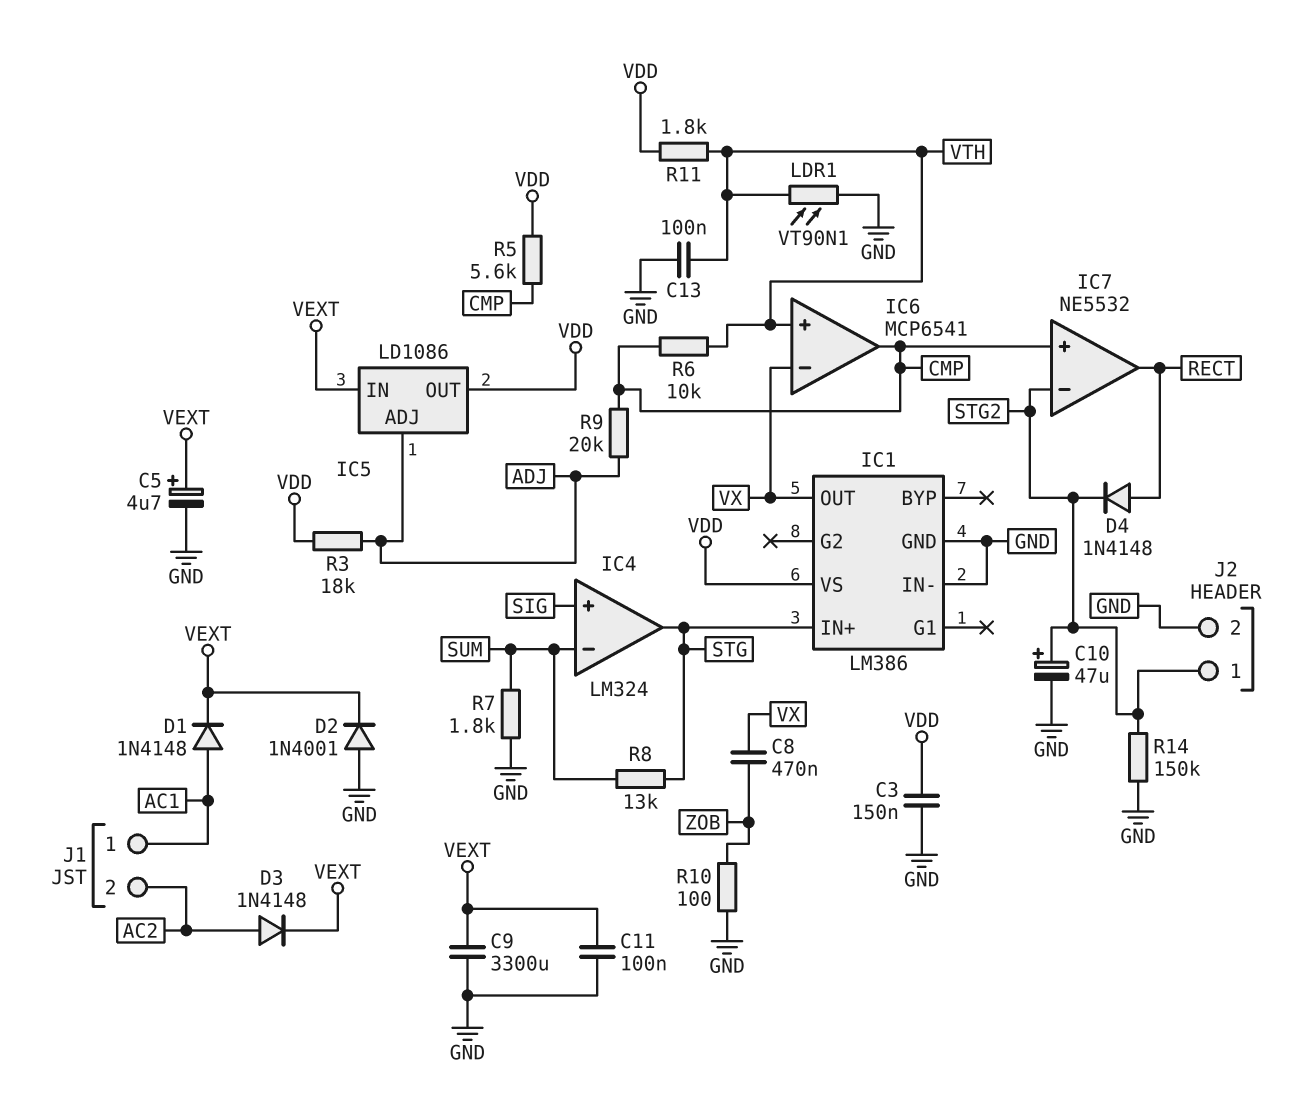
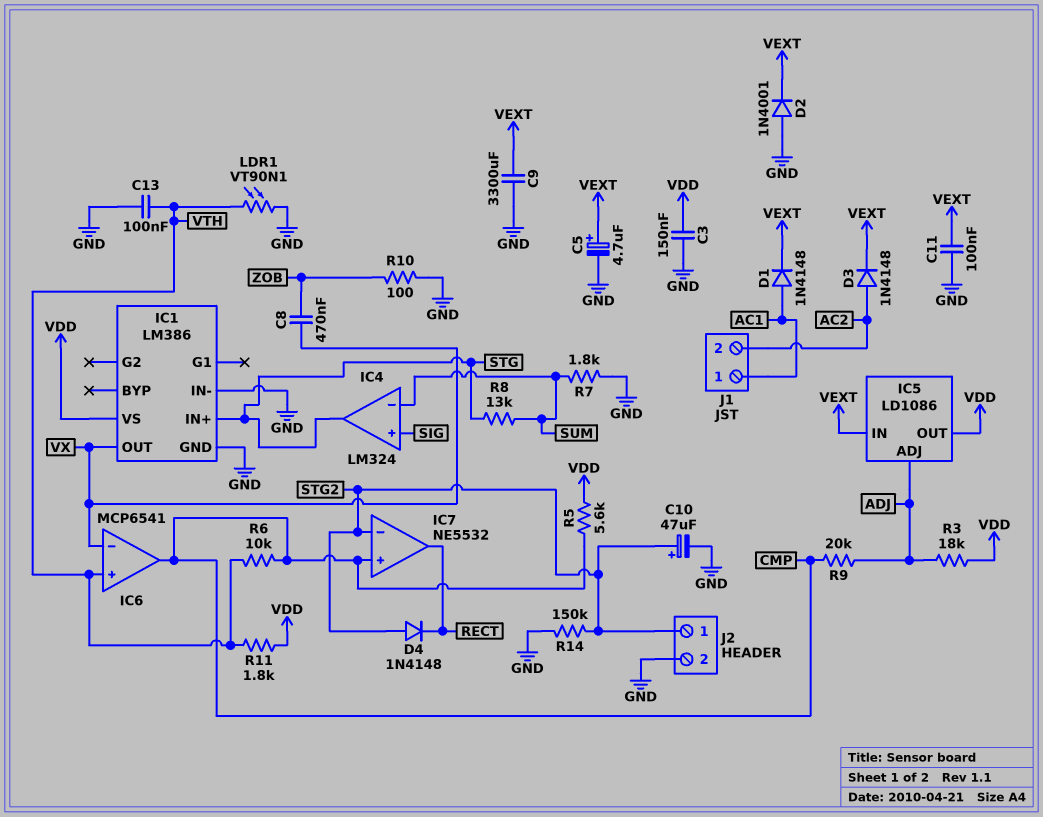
D4: diode 1N4148 (A RECT, K STG2) -> diode 1N4148 (A STG2, K RECT)

